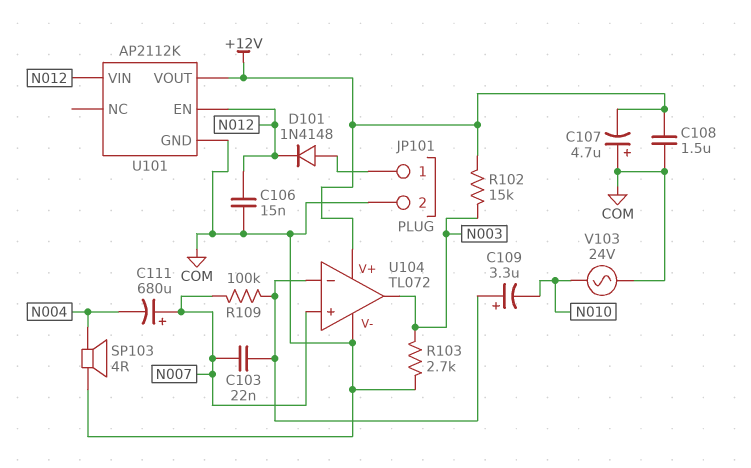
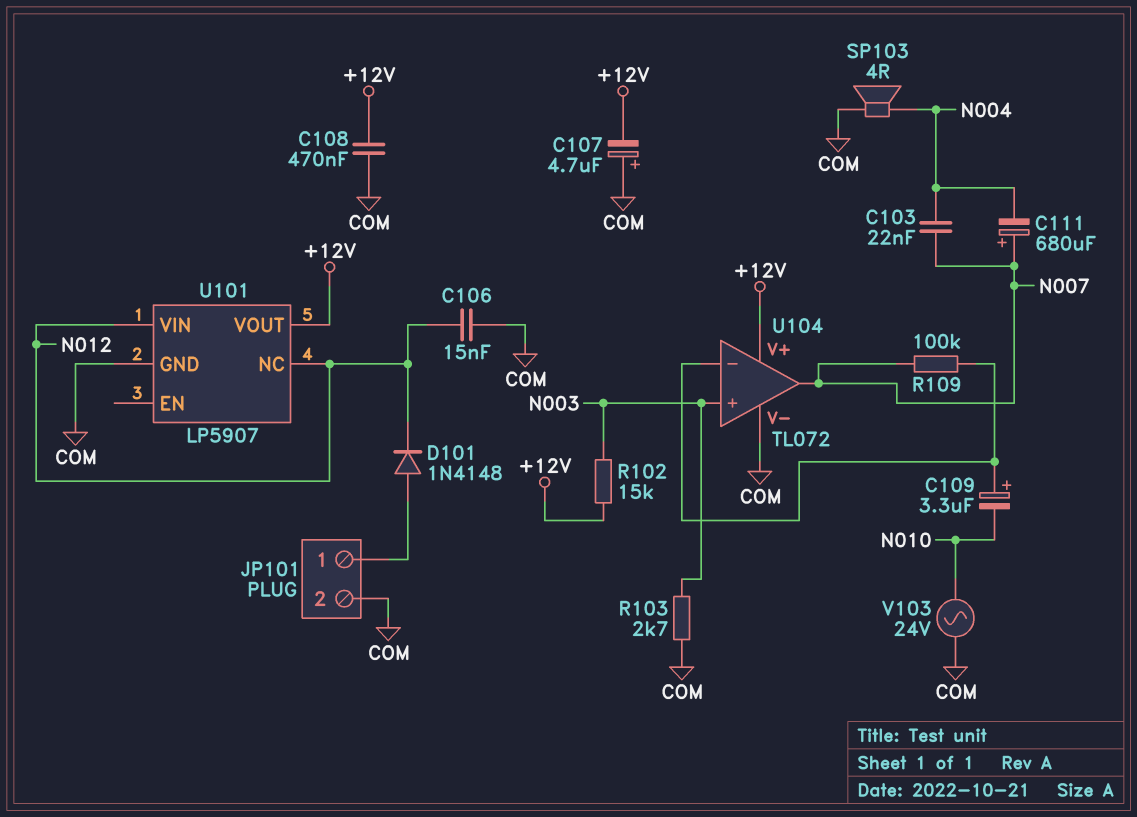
C103: 22nF (N007, U104/in-) -> 22nF (N004, N007)
C108: 1.5uF (+12V, COM) -> 470nF (+12V, COM)
U101: AP2112K -> LP5907
U101 pin EN: N012 -> none
U101 pin NC: none -> N012
U104 pin in+: N007 -> N003
U104 pin out: N003 -> N007

